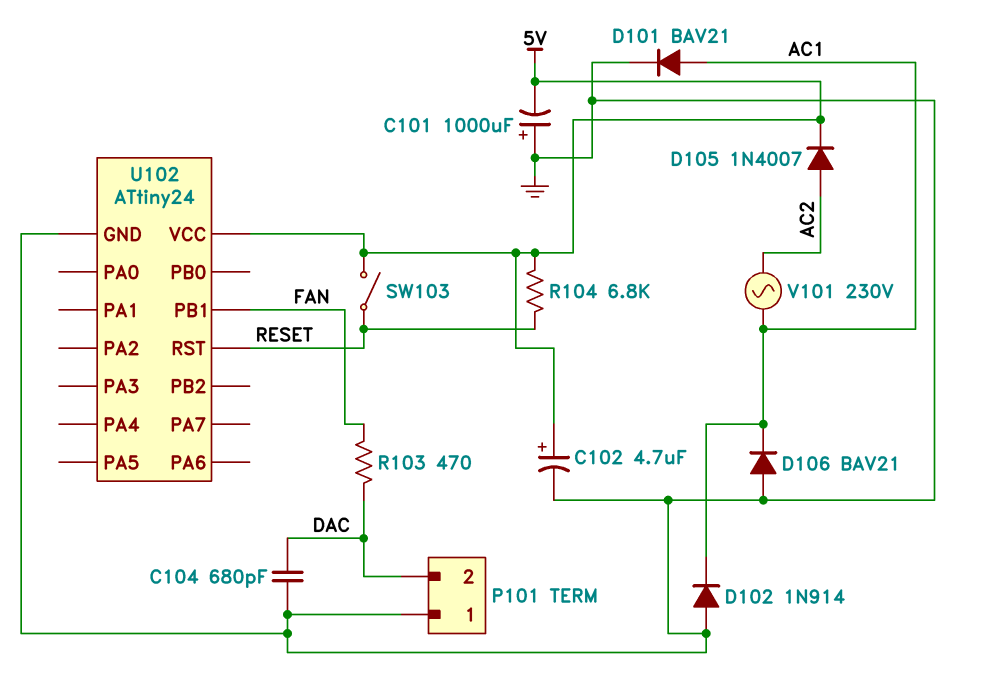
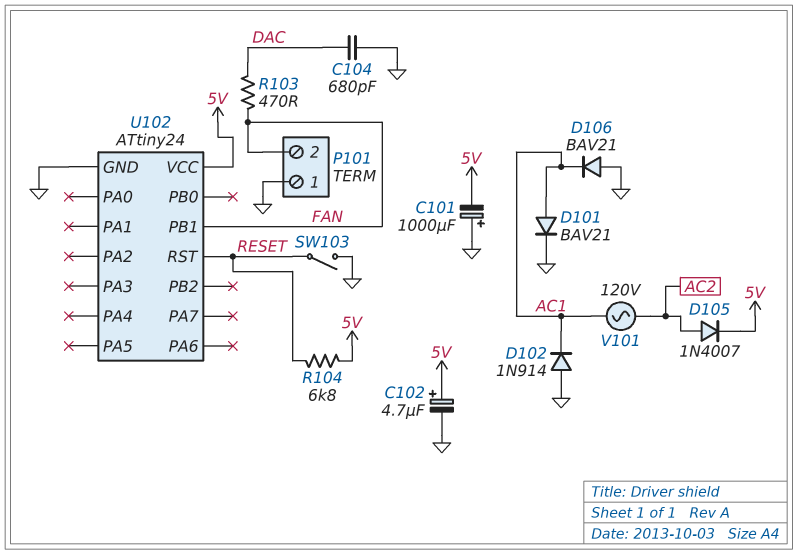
P101 pin 2: DAC -> FAN
SW103: switch (5V, RESET) -> switch (GND, RESET)
V101: AC 230V (AC1, AC2) -> AC 120V (AC1, AC2)

